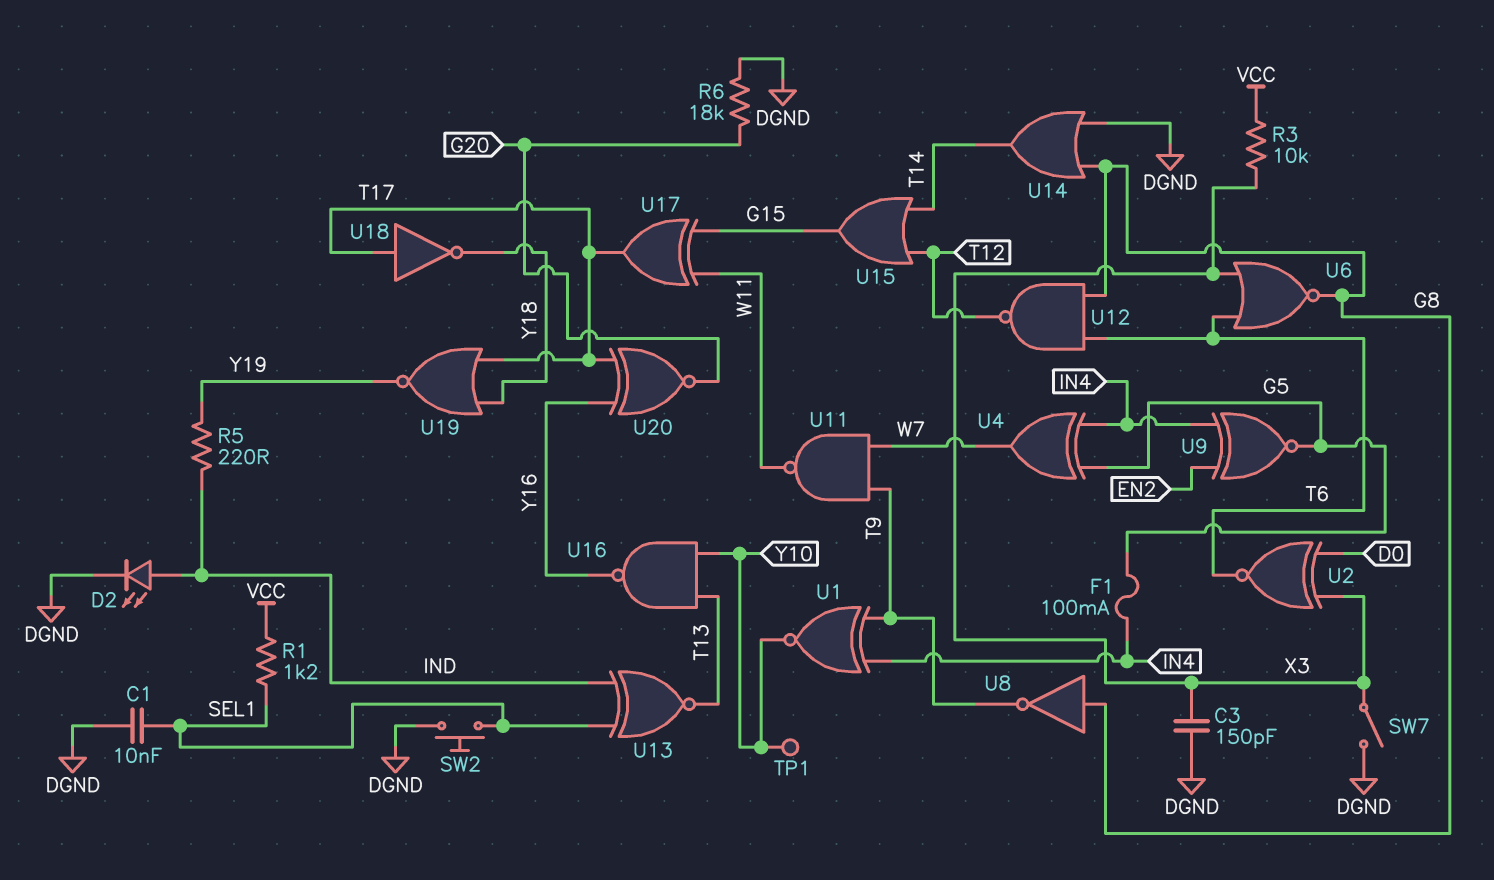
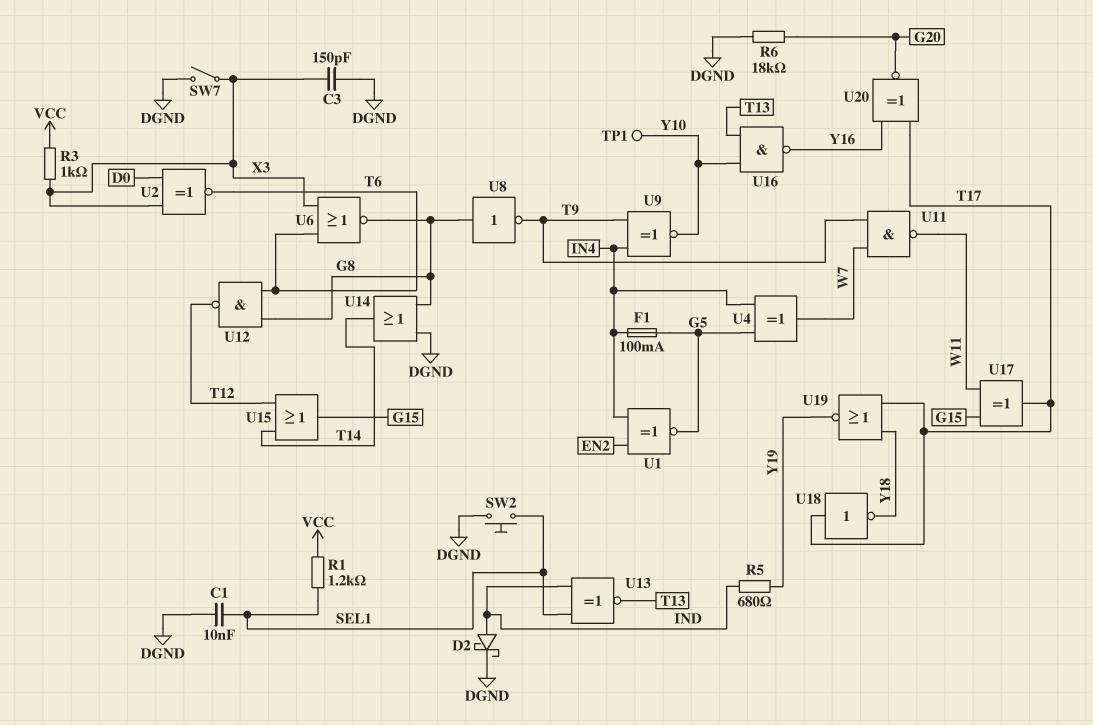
D2: LED (A IND, K DGND) -> schottky (A IND, K DGND)
R3: 10k (VCC, X3) -> 1k (VCC, X3)
R5: 220 (IND, Y19) -> 680 (IND, Y19)
U1: XNOR (in IN4, in T9, out Y10) -> XNOR (in EN2, in IN4, out G5)
U9: XNOR (in EN2, in IN4, out G5) -> XNOR (in IN4, in T9, out Y10)

